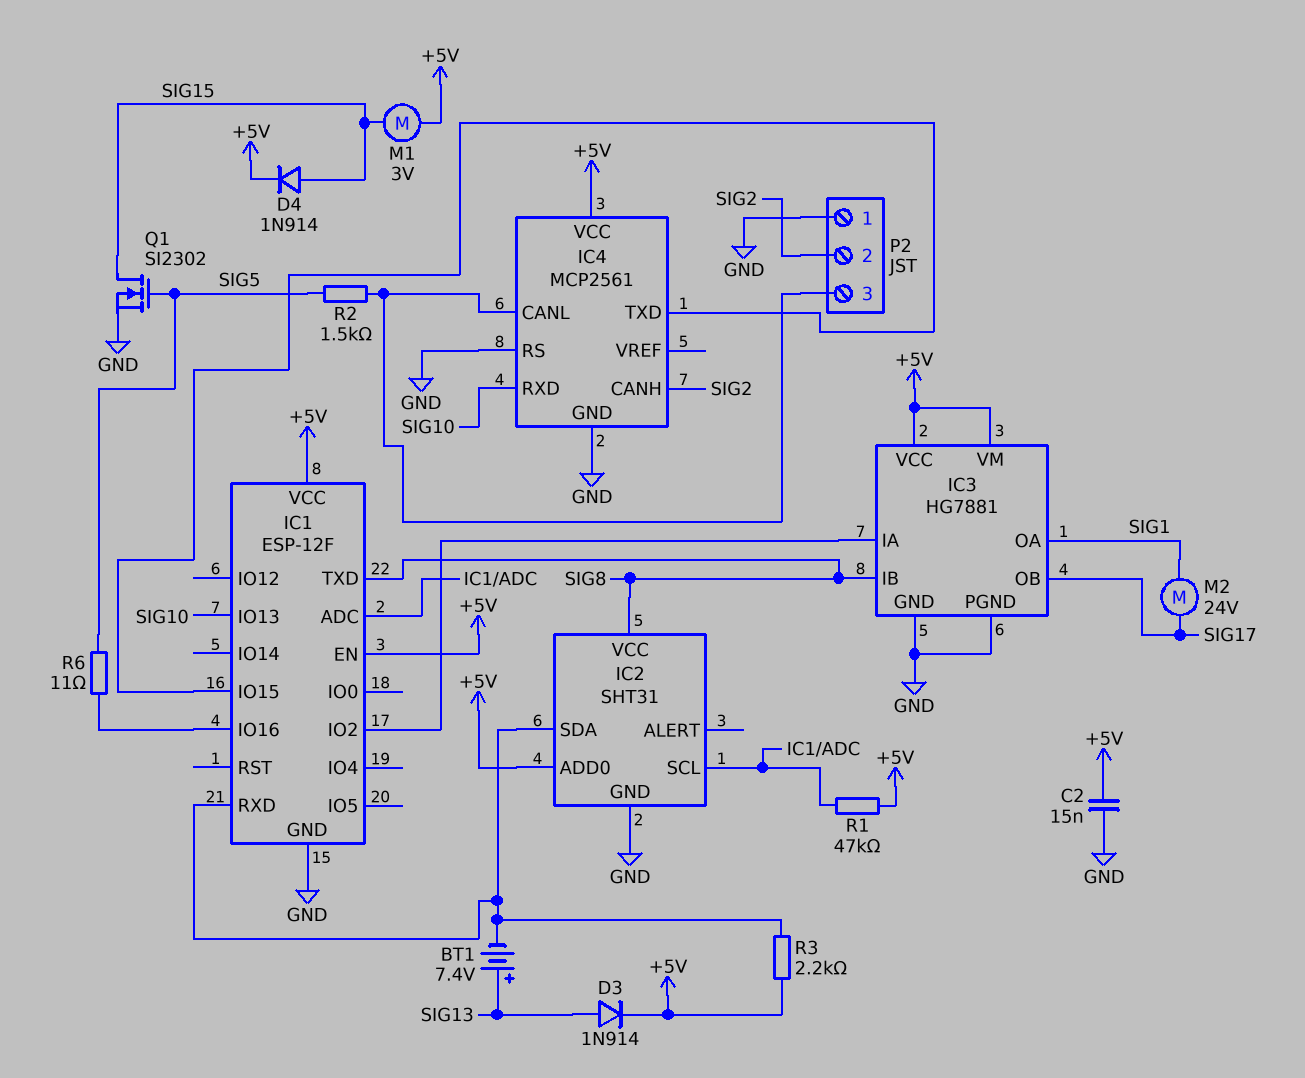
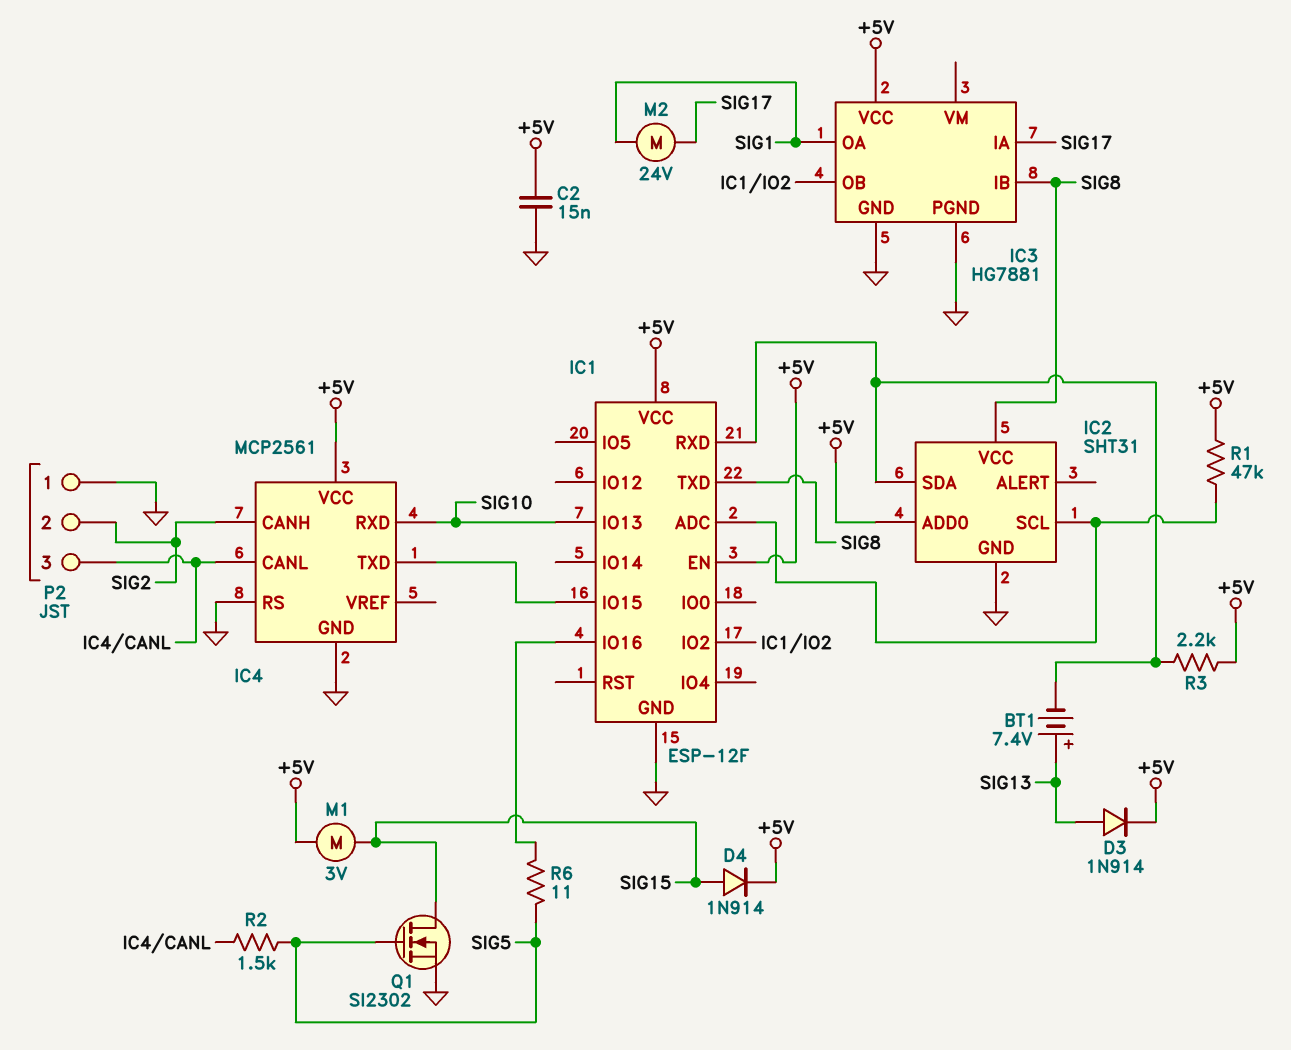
IC3 pin IA: IC1/IO2 -> SIG17
IC3 pin OB: SIG17 -> IC1/IO2
IC3 pin VM: +5V -> none

